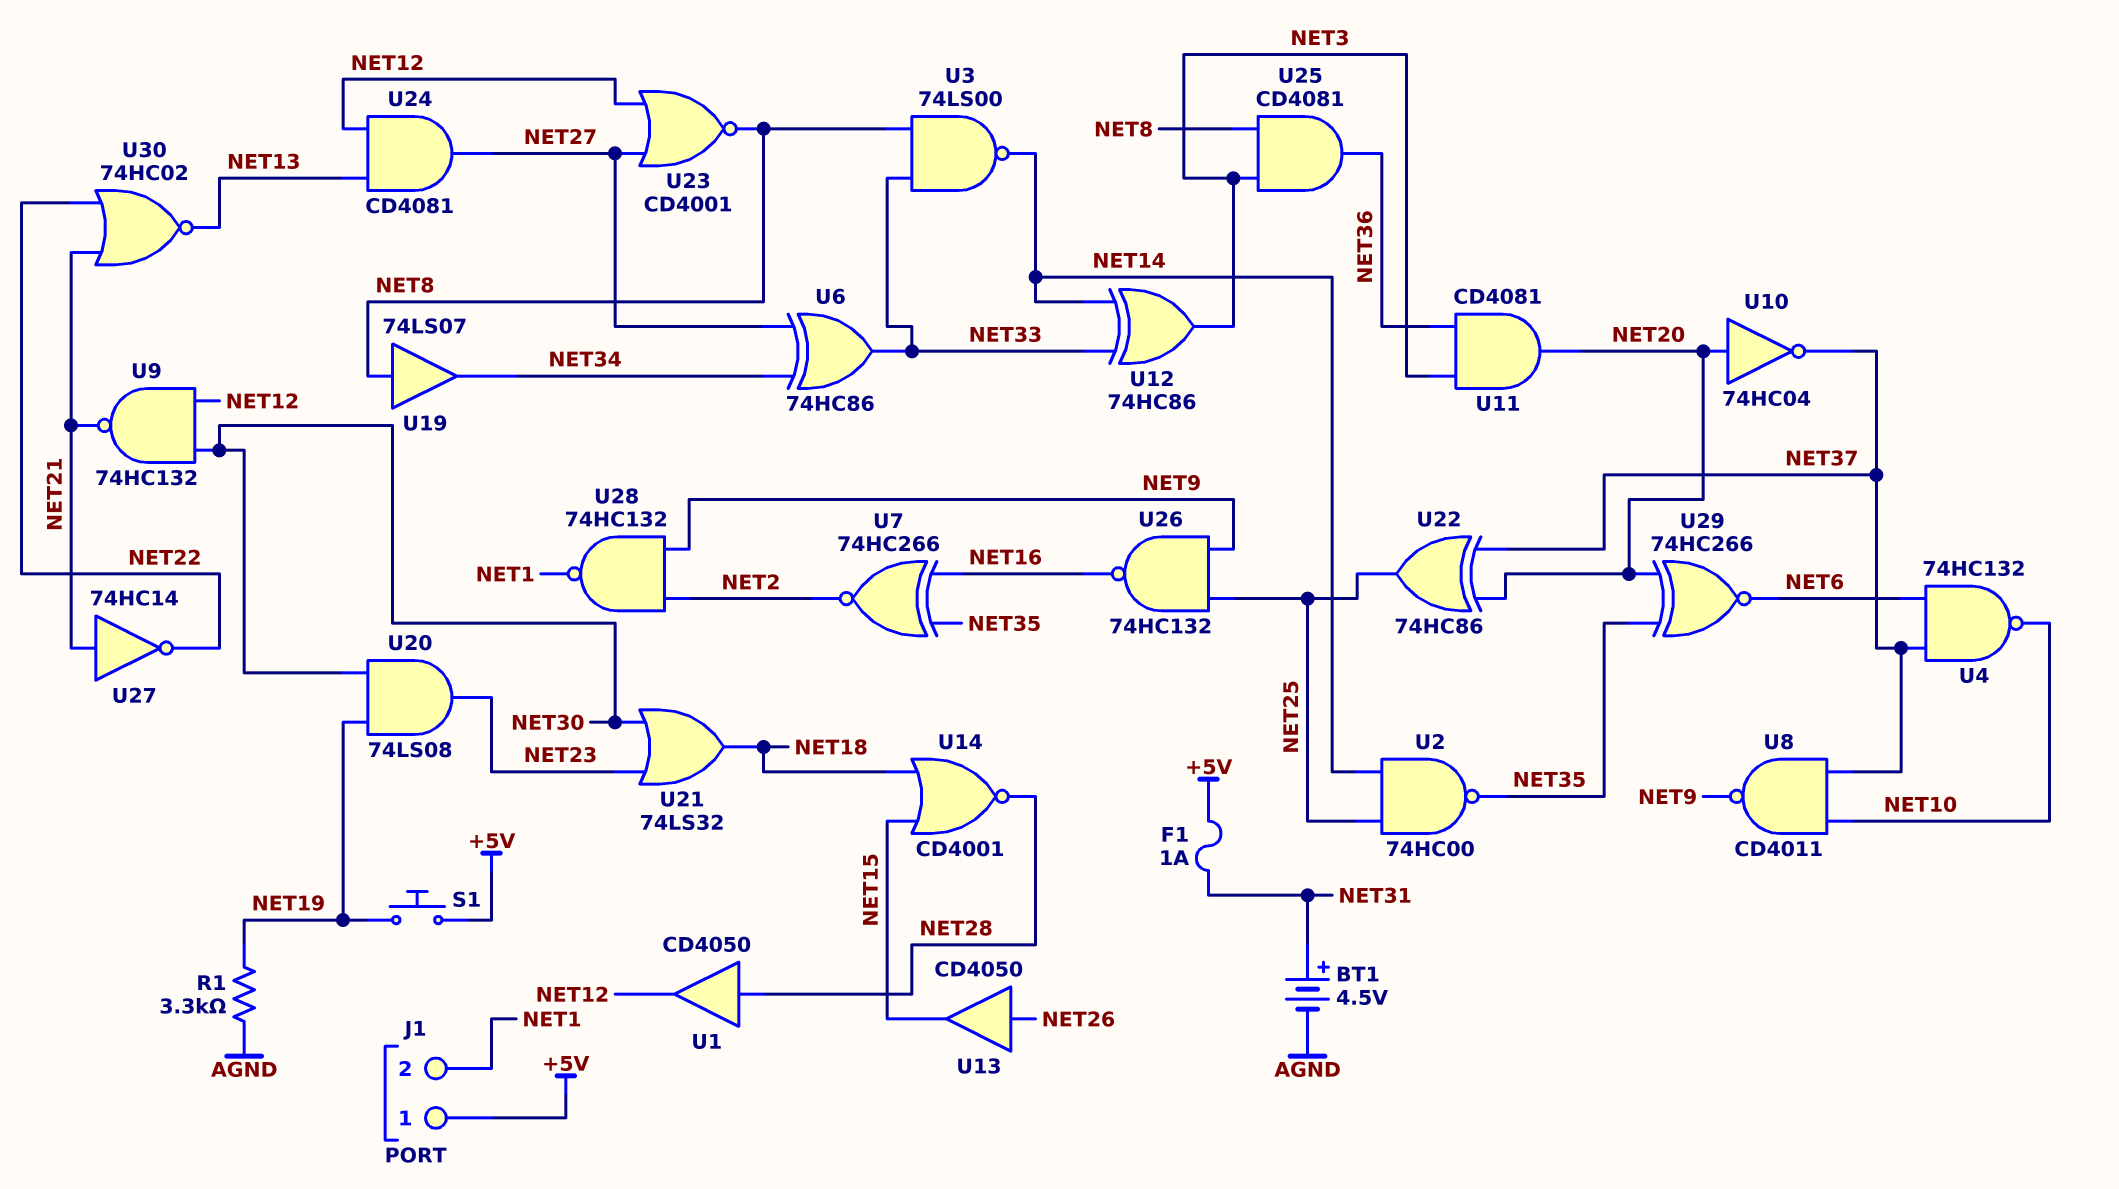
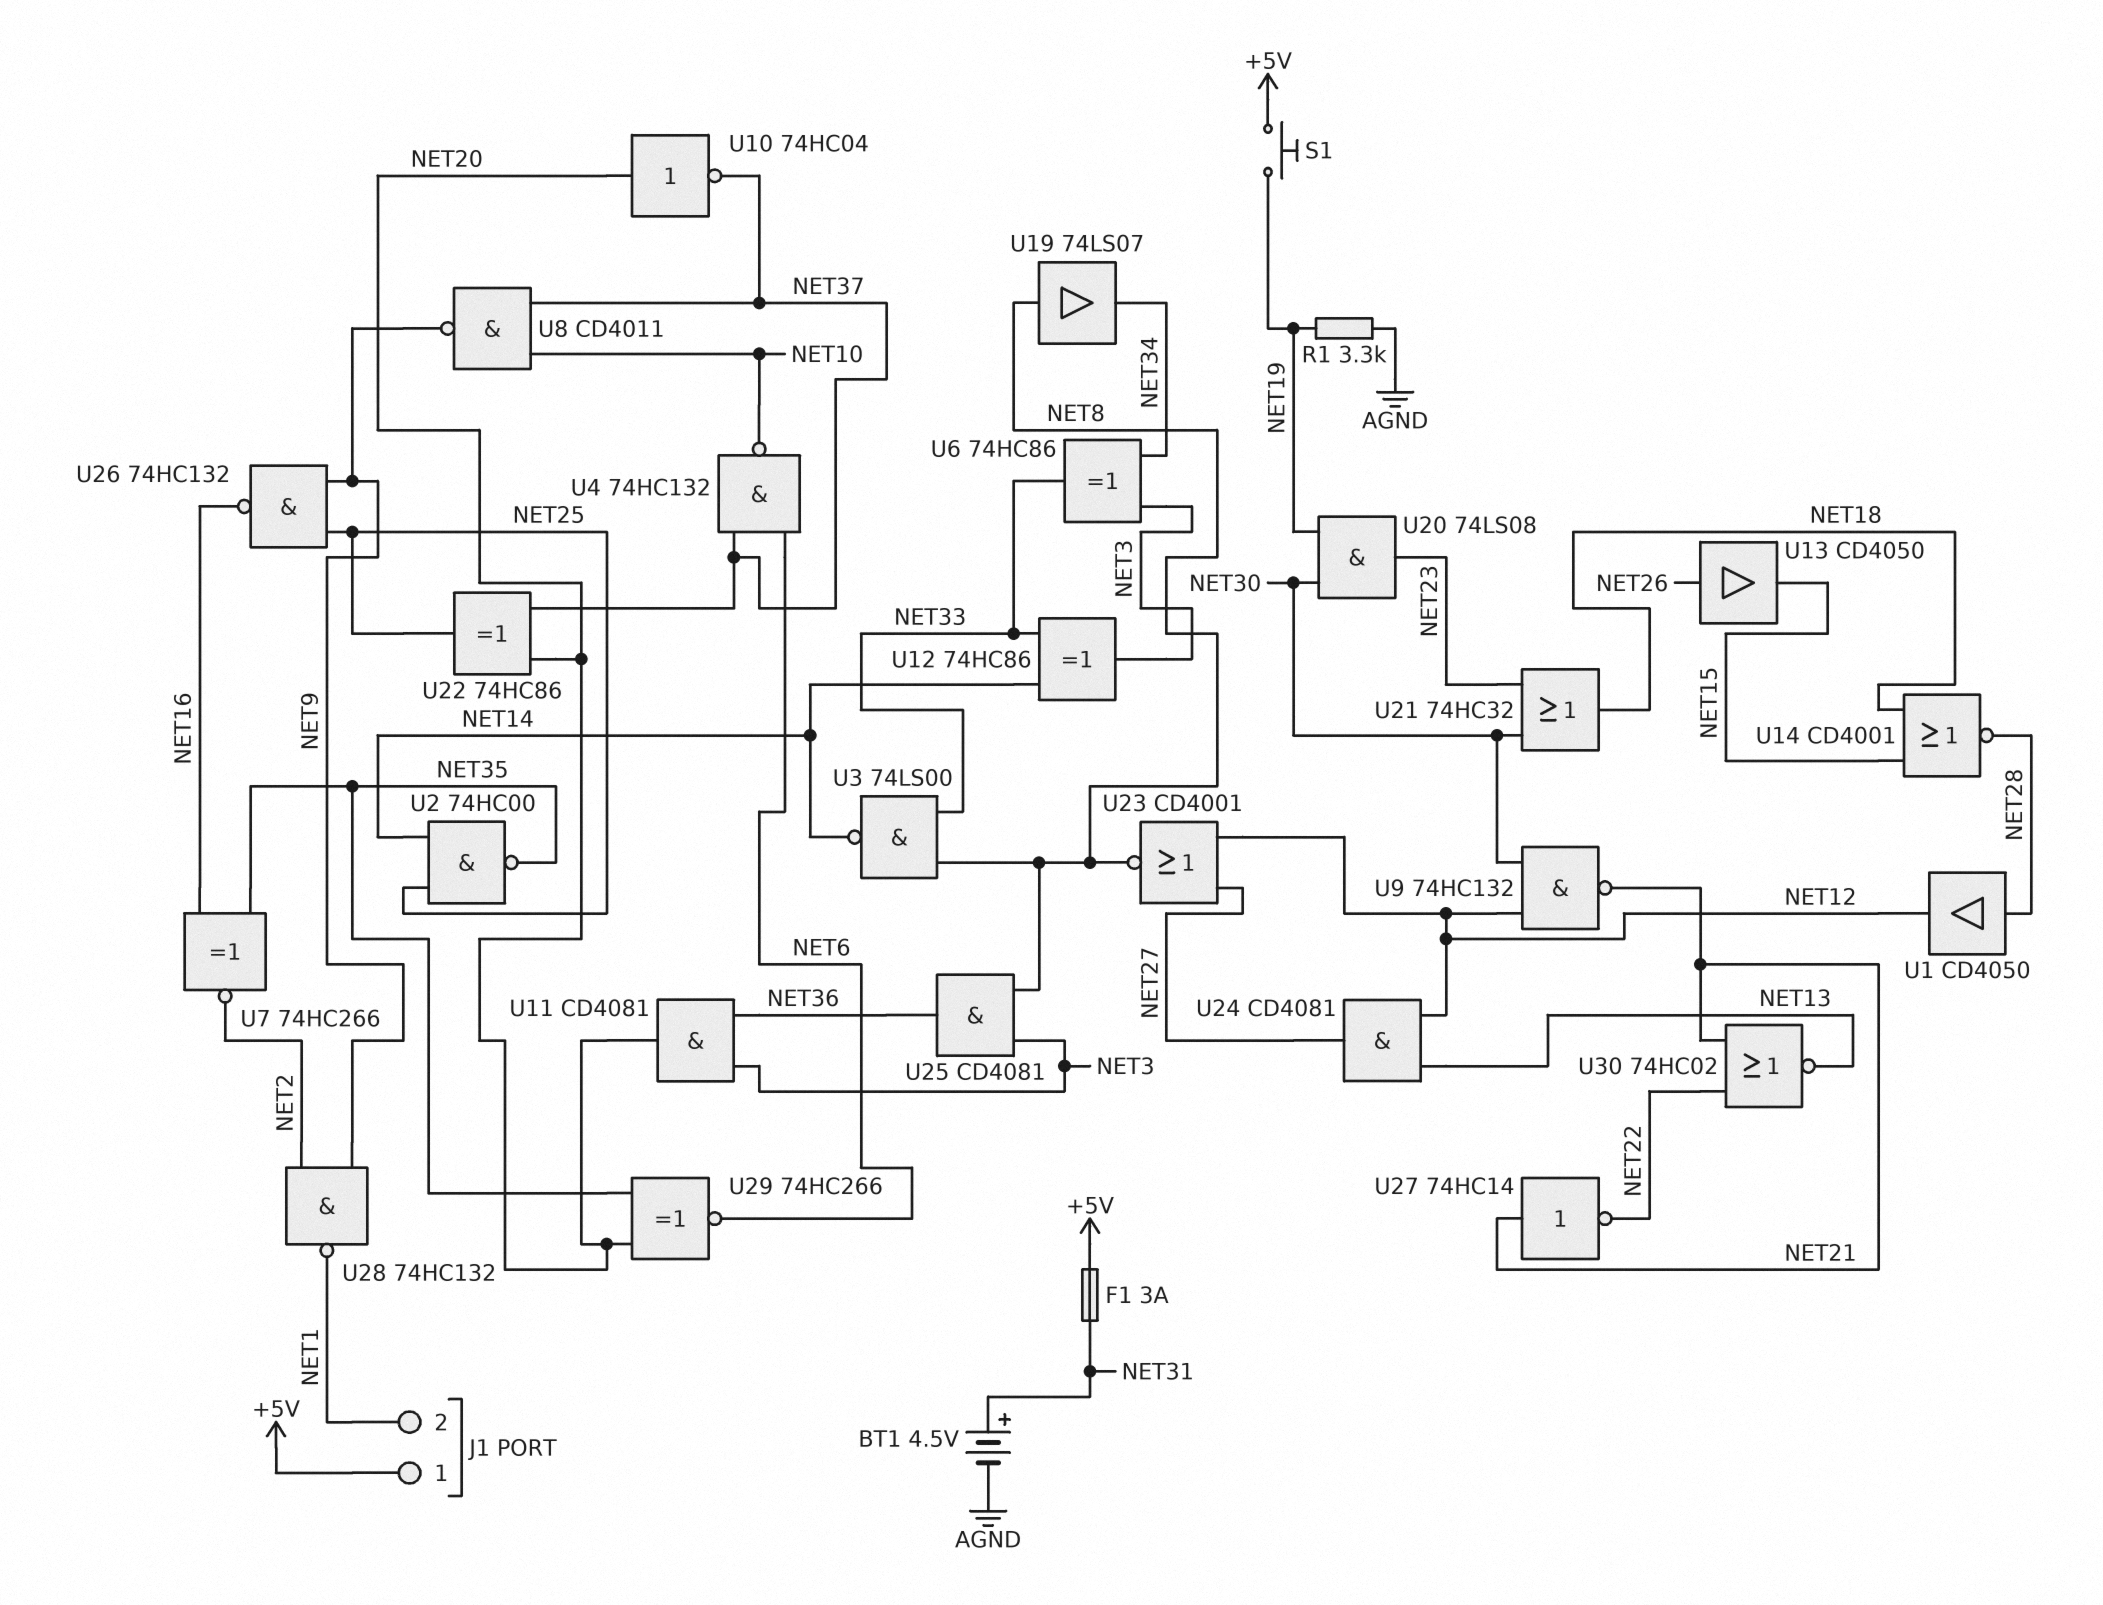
F1: 1A (+5V, NET31) -> 3A (+5V, NET31)
U6: XOR 74HC86 (in NET27, in NET34, out NET33) -> XOR 74HC86 (in NET3, in NET34, out NET33)
U21: OR 74LS32 (in NET23, in NET30, out NET18) -> OR 74HC32 (in NET23, in NET30, out NET18)

